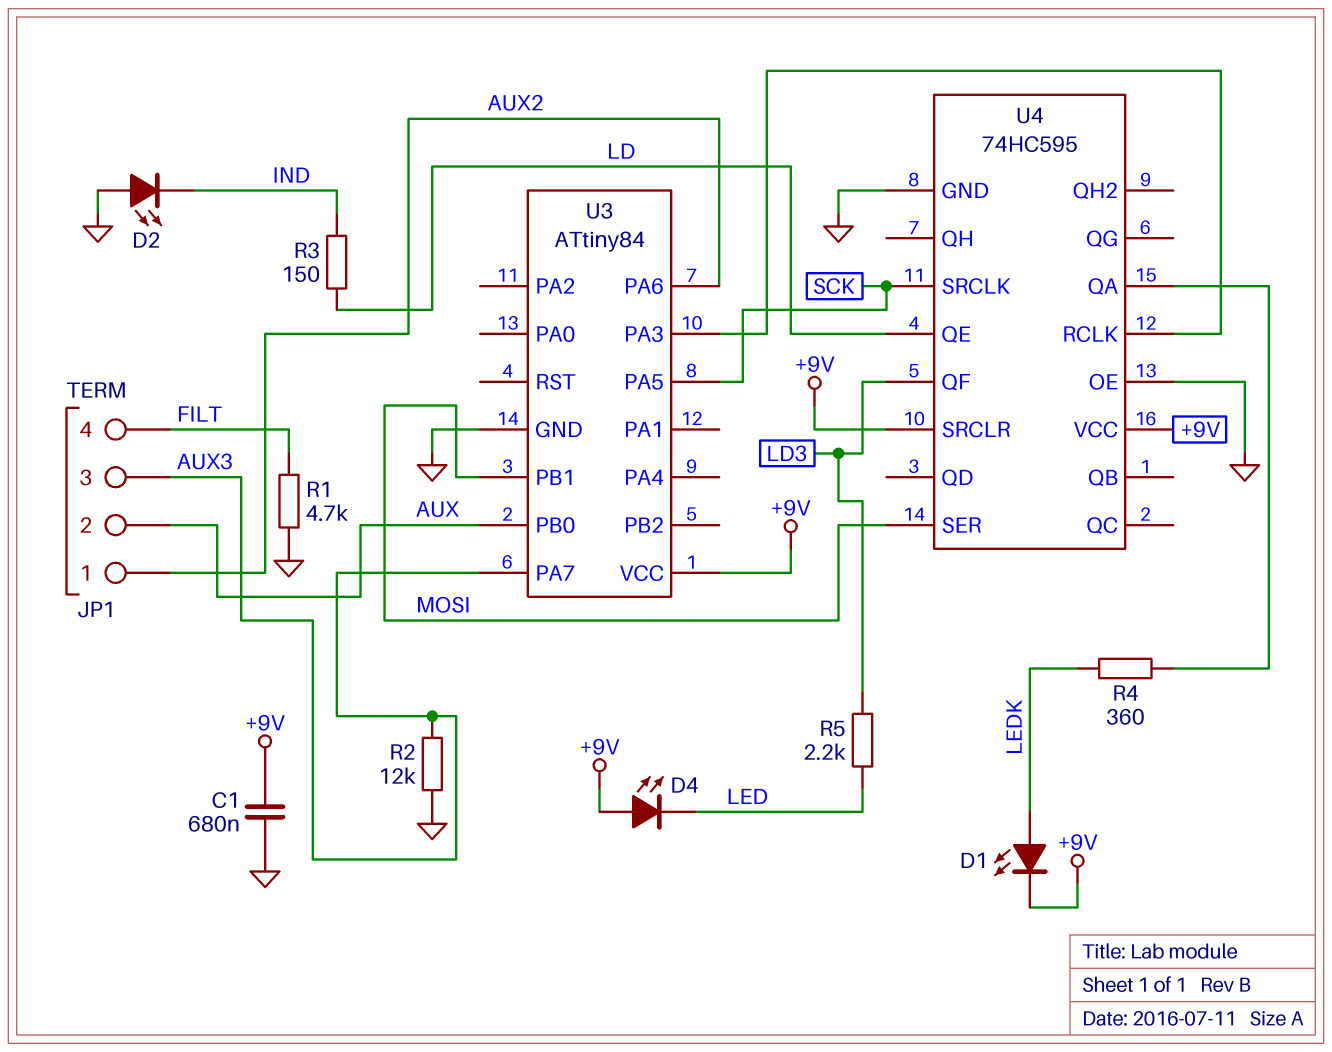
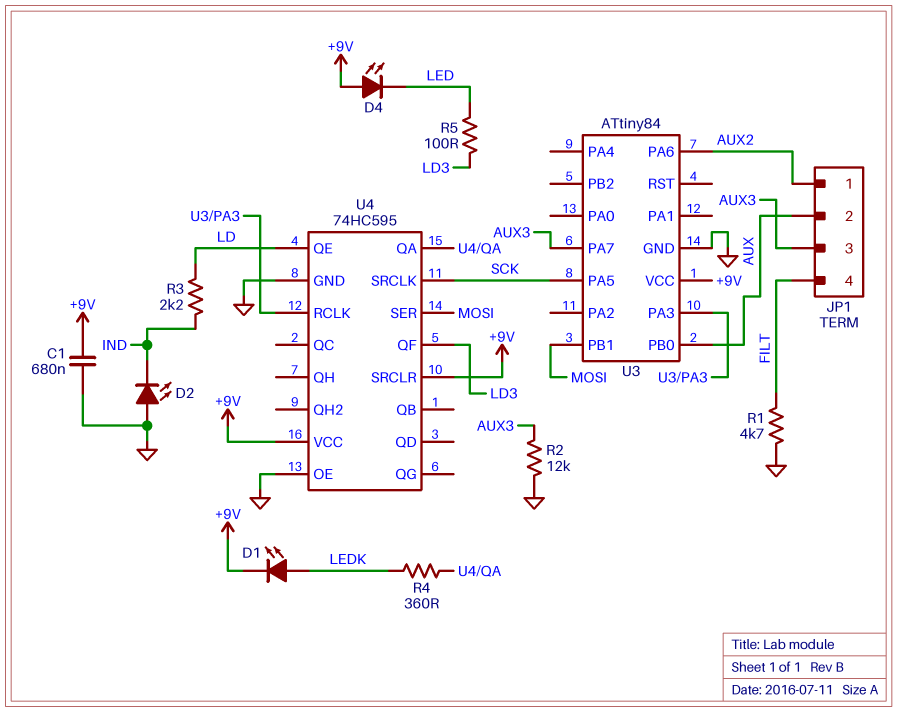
R3: 150 (IND, LD) -> 2.2k (IND, LD)
R5: 2.2k (LD3, LED) -> 100 (LD3, LED)

